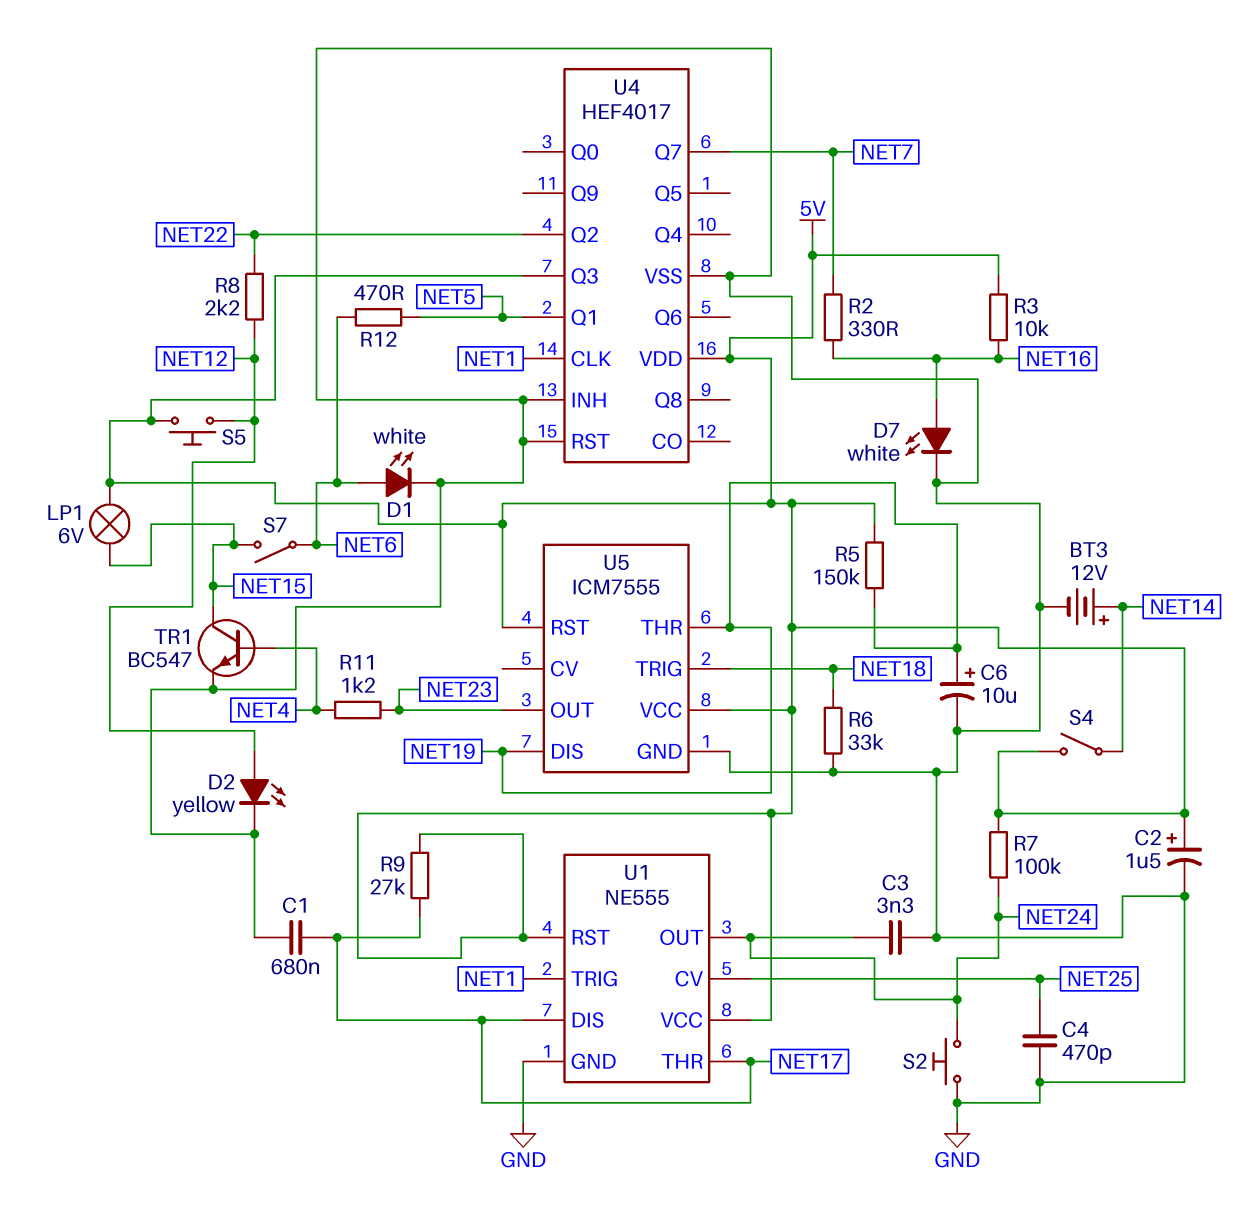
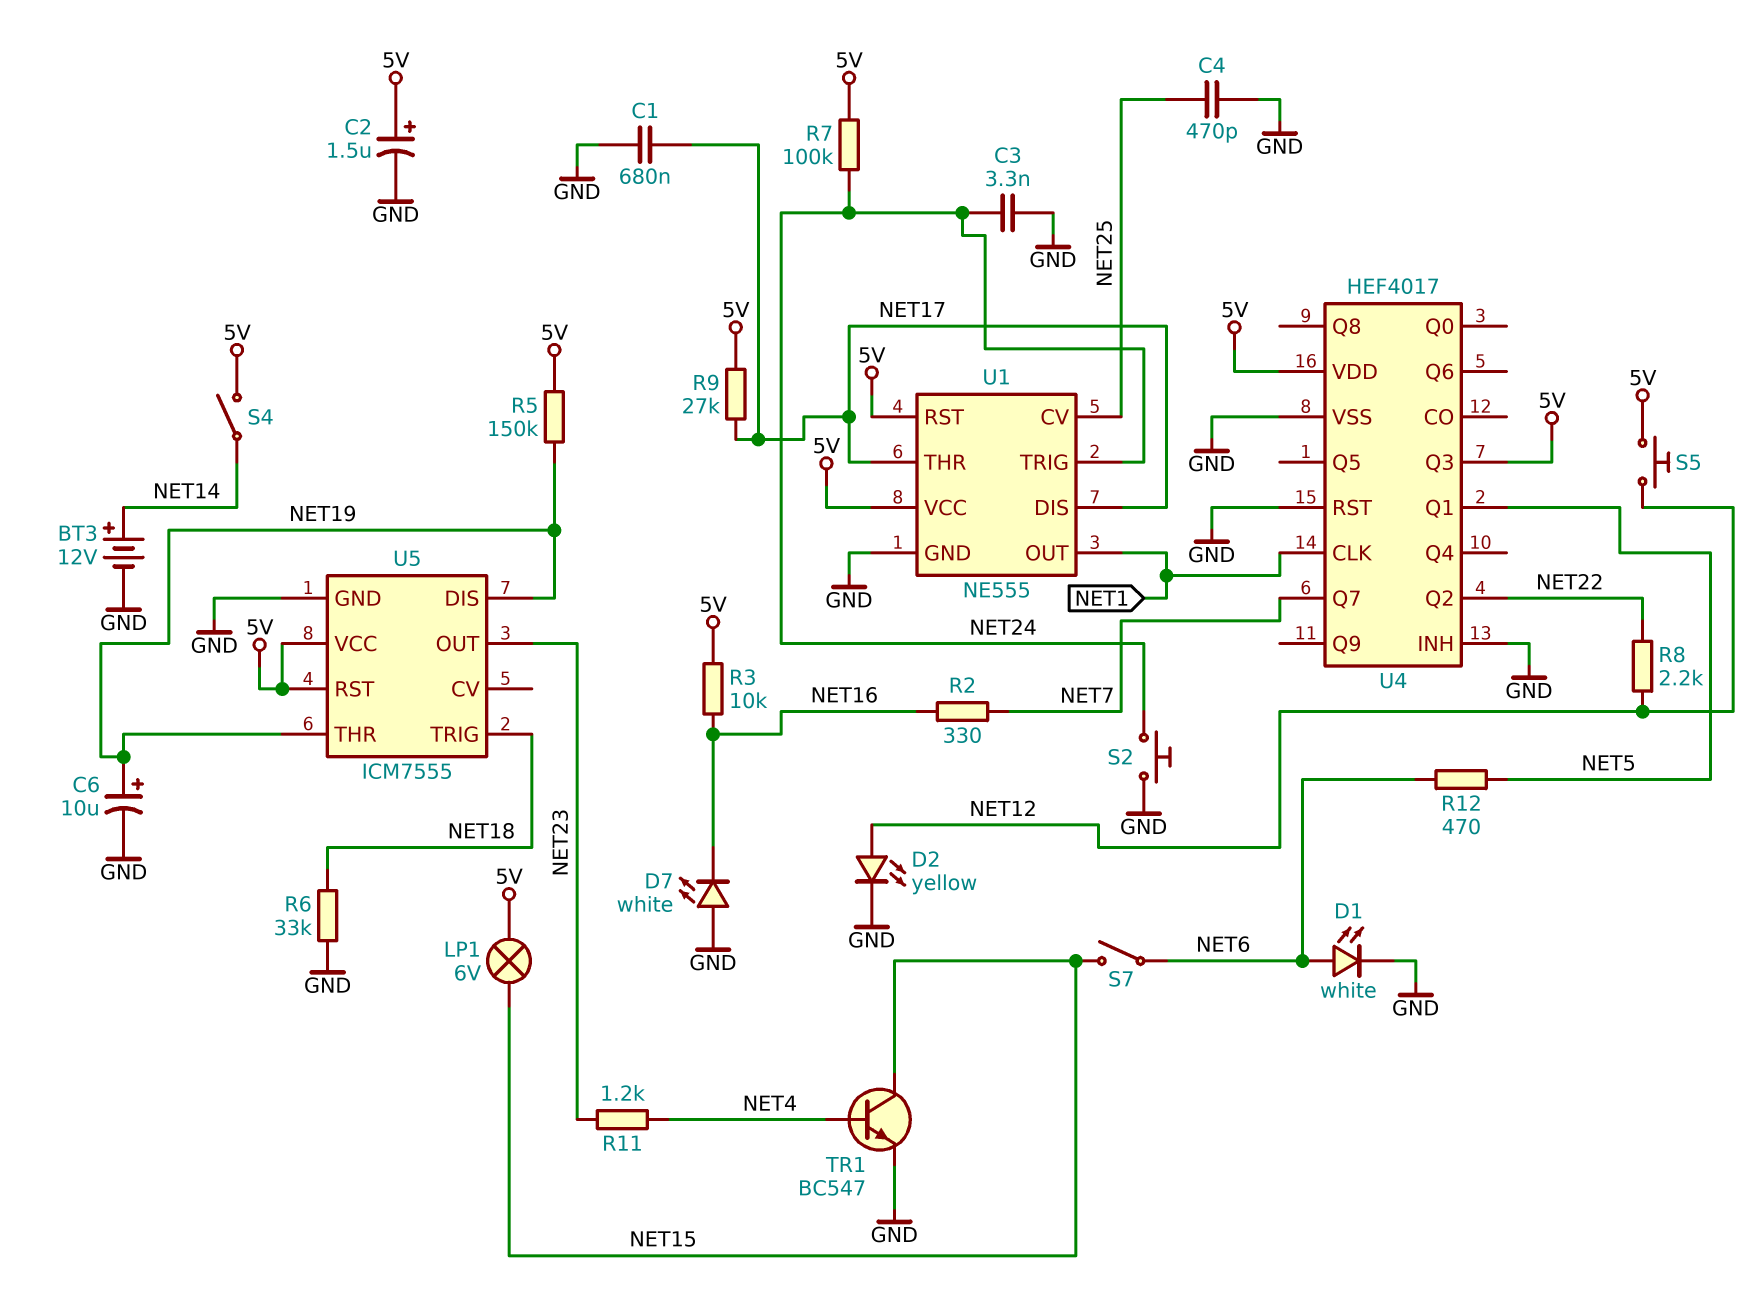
D7: LED white (A NET16, K GND) -> LED white (A GND, K NET16)
U1 pin OUT: NET24 -> NET1
U1 pin TRIG: NET1 -> NET24

